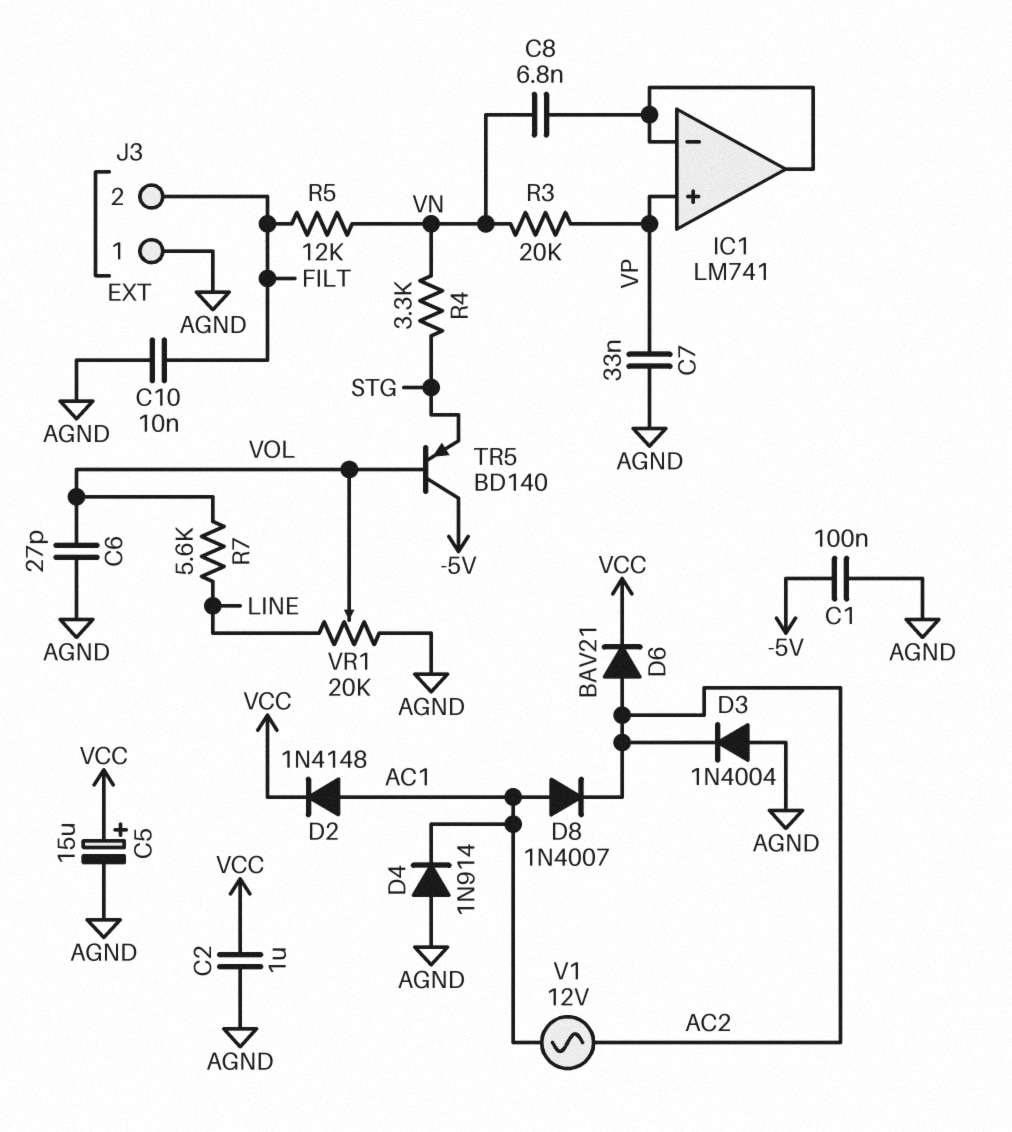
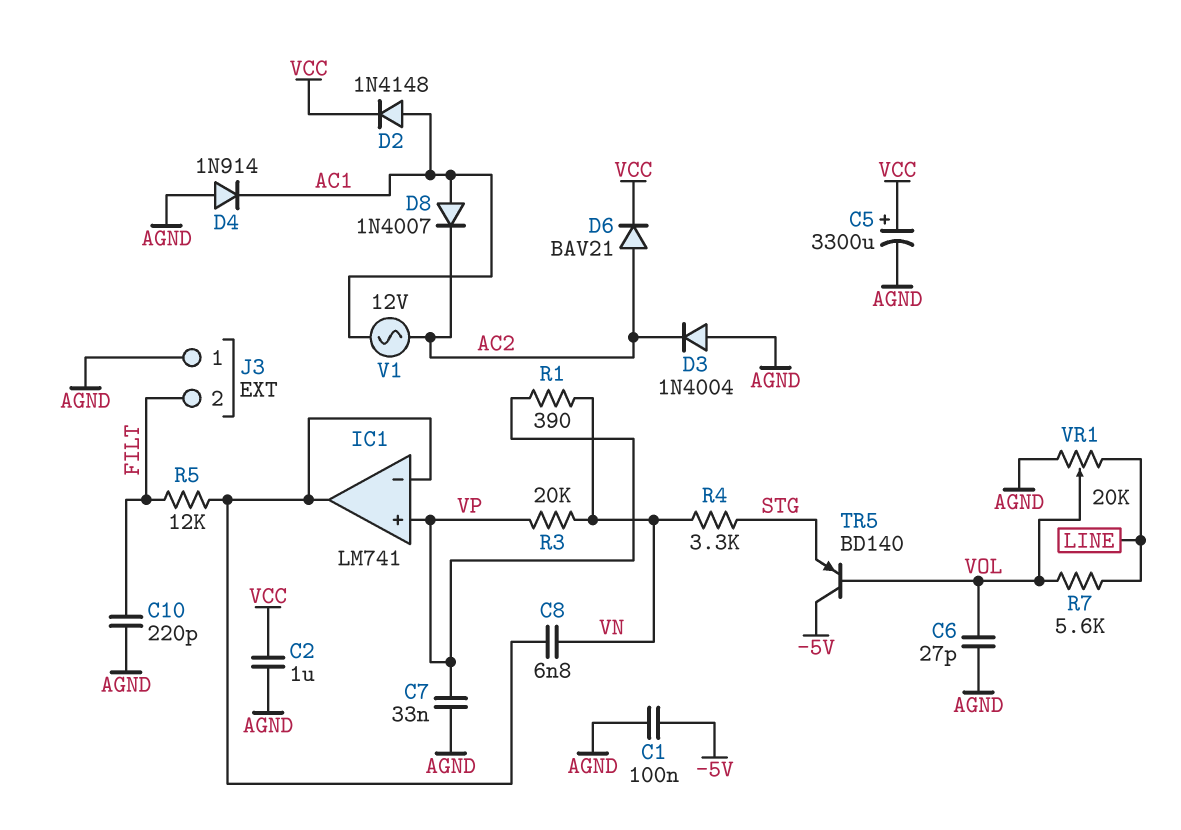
C5: 15uF (plus VCC, minus AGND) -> 3300uF (plus VCC, minus AGND)
C10: 10nF (AGND, FILT) -> 220pF (AGND, FILT)
R1: none -> 390 (VN, VP)
R5: 12k (FILT, VN) -> 12k (FILT, IC1/in-)

